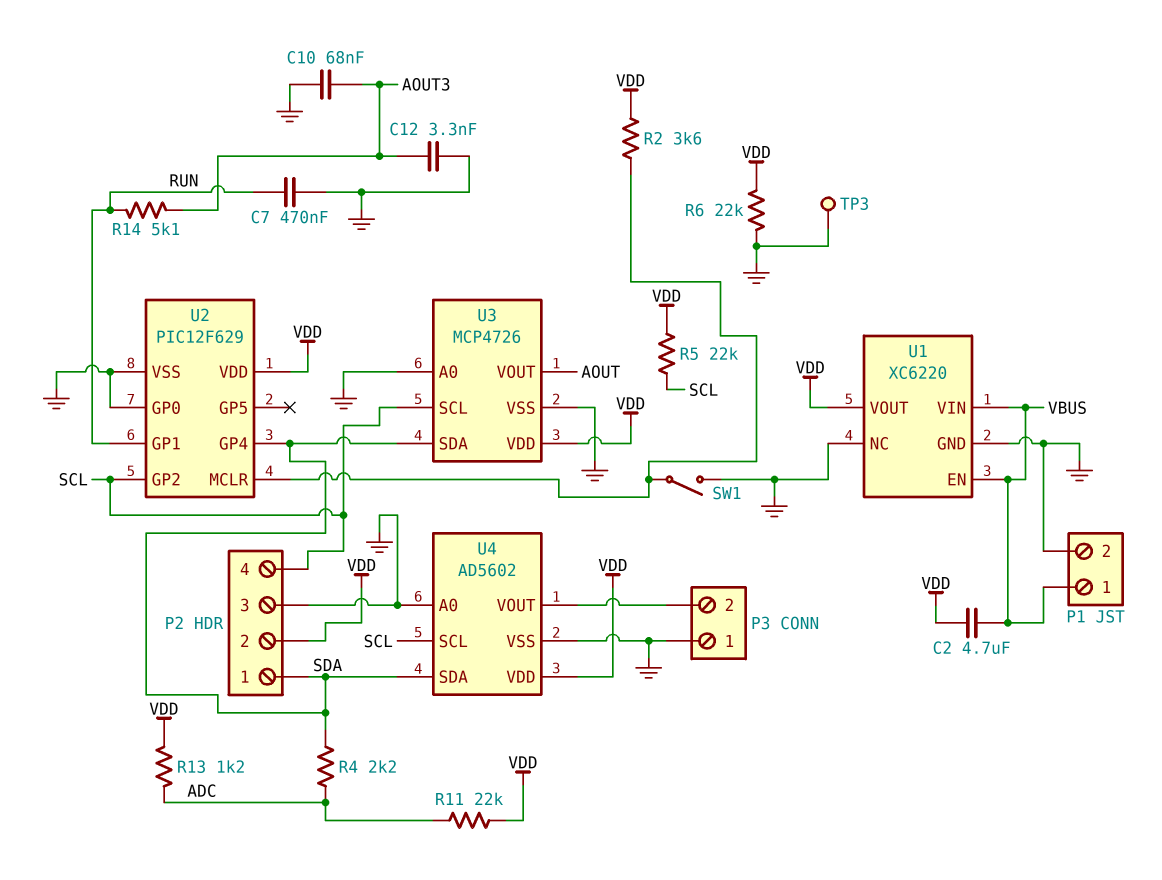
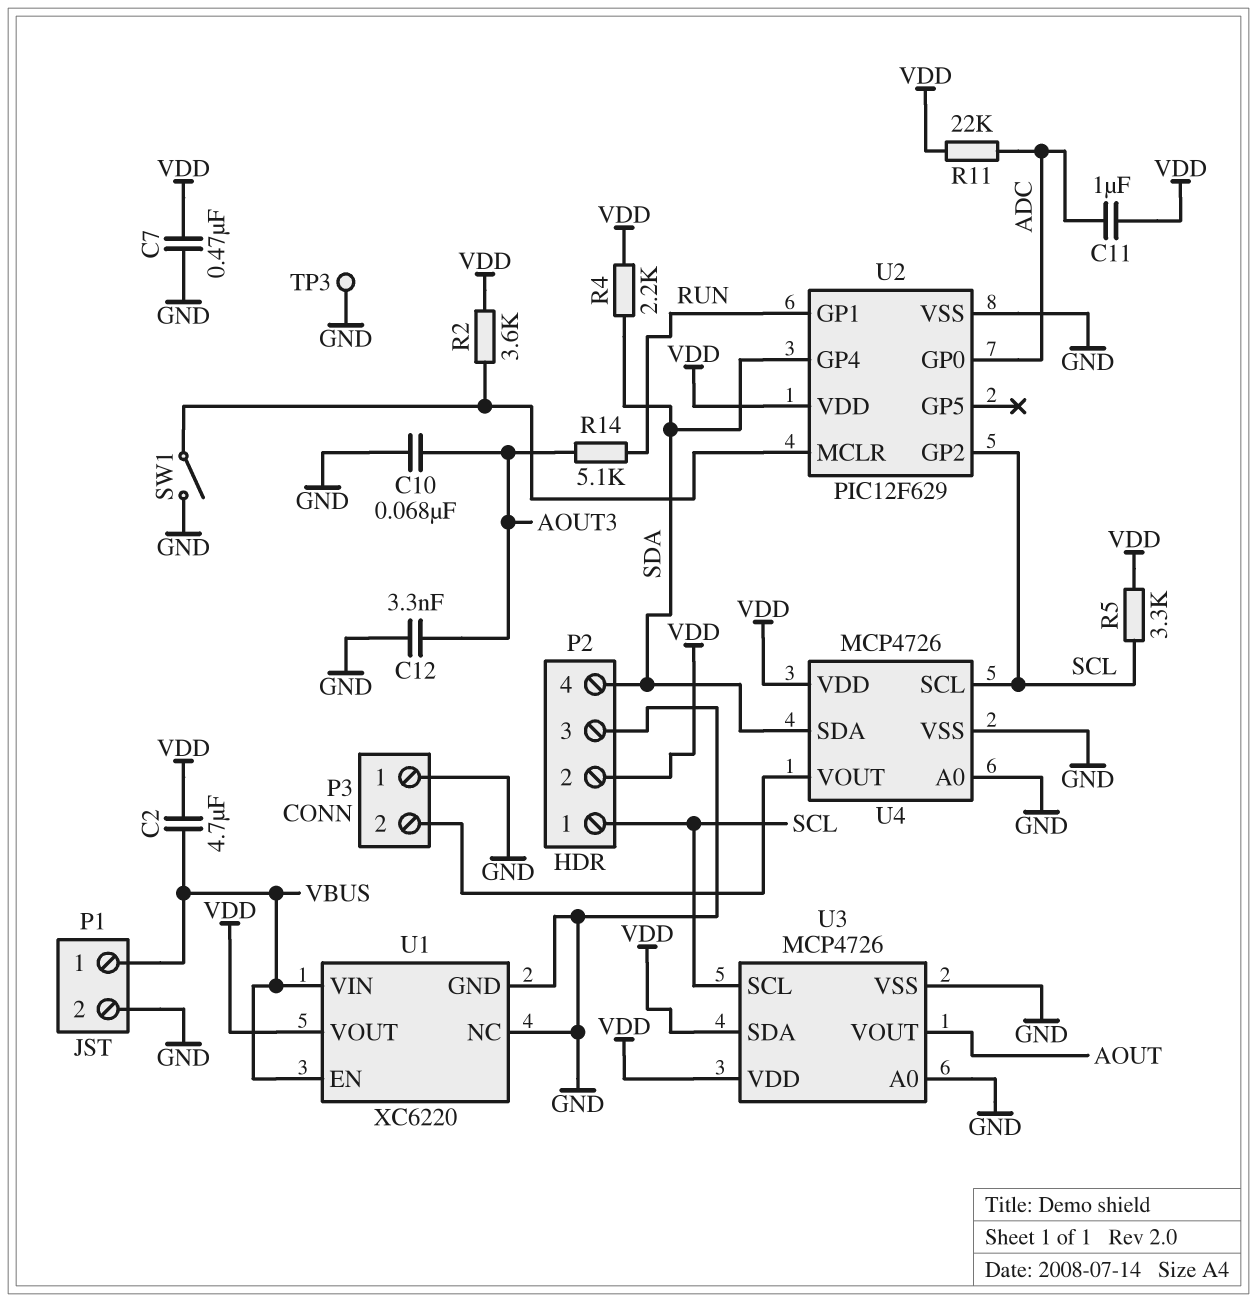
C7: 470nF (GND, RUN) -> 470nF (GND, VDD)
C11: none -> 1uF (ADC, VDD)
P2 pin 1: SDA -> SCL
P2 pin 4: SCL -> SDA
R4: 2.2k (ADC, SDA) -> 2.2k (SDA, VDD)
R5: 22k (SCL, VDD) -> 3.3k (SCL, VDD)
R6: 22k (GND, VDD) -> none
R13: 1.2k (ADC, VDD) -> none
U2 pin GP0: GND -> ADC
U3 pin SDA: SDA -> VDD
U4: AD5602 -> MCP4726

